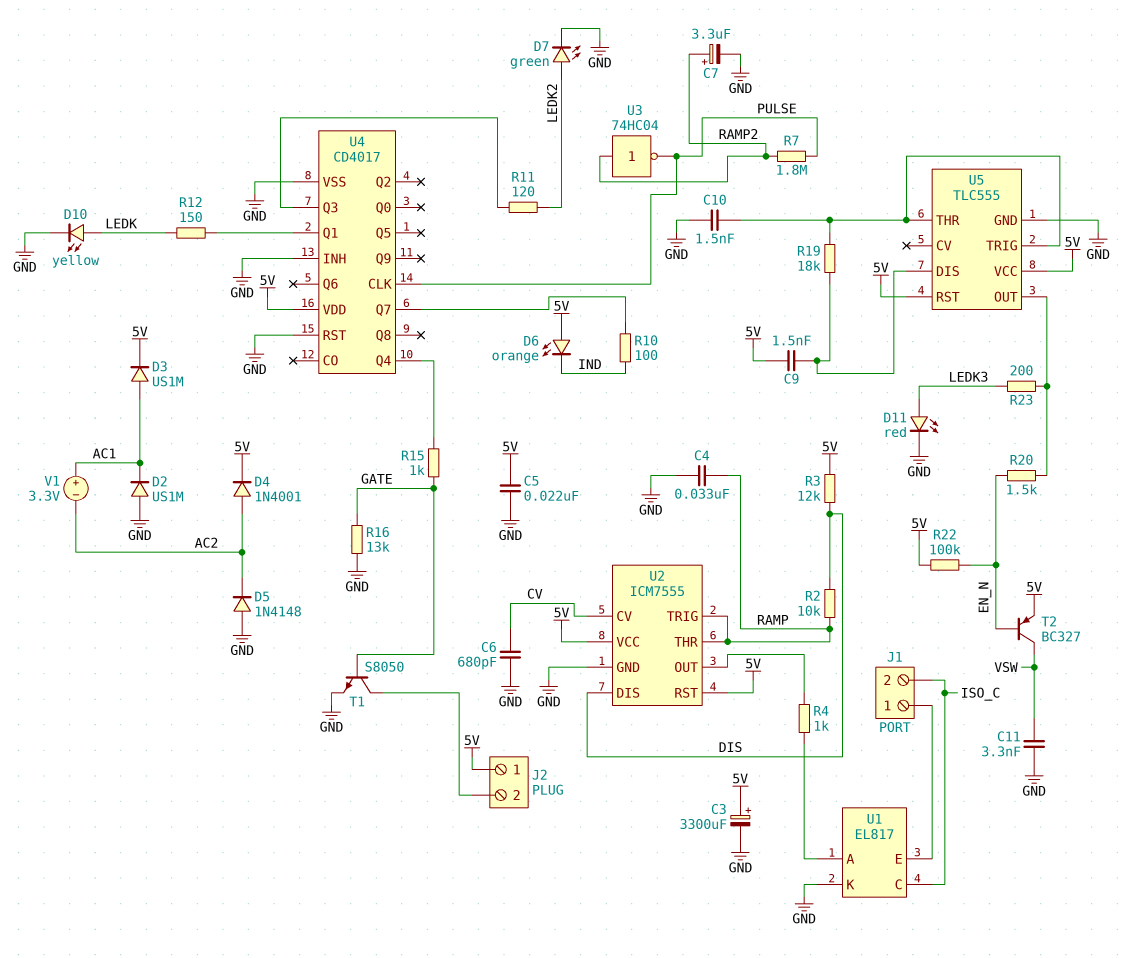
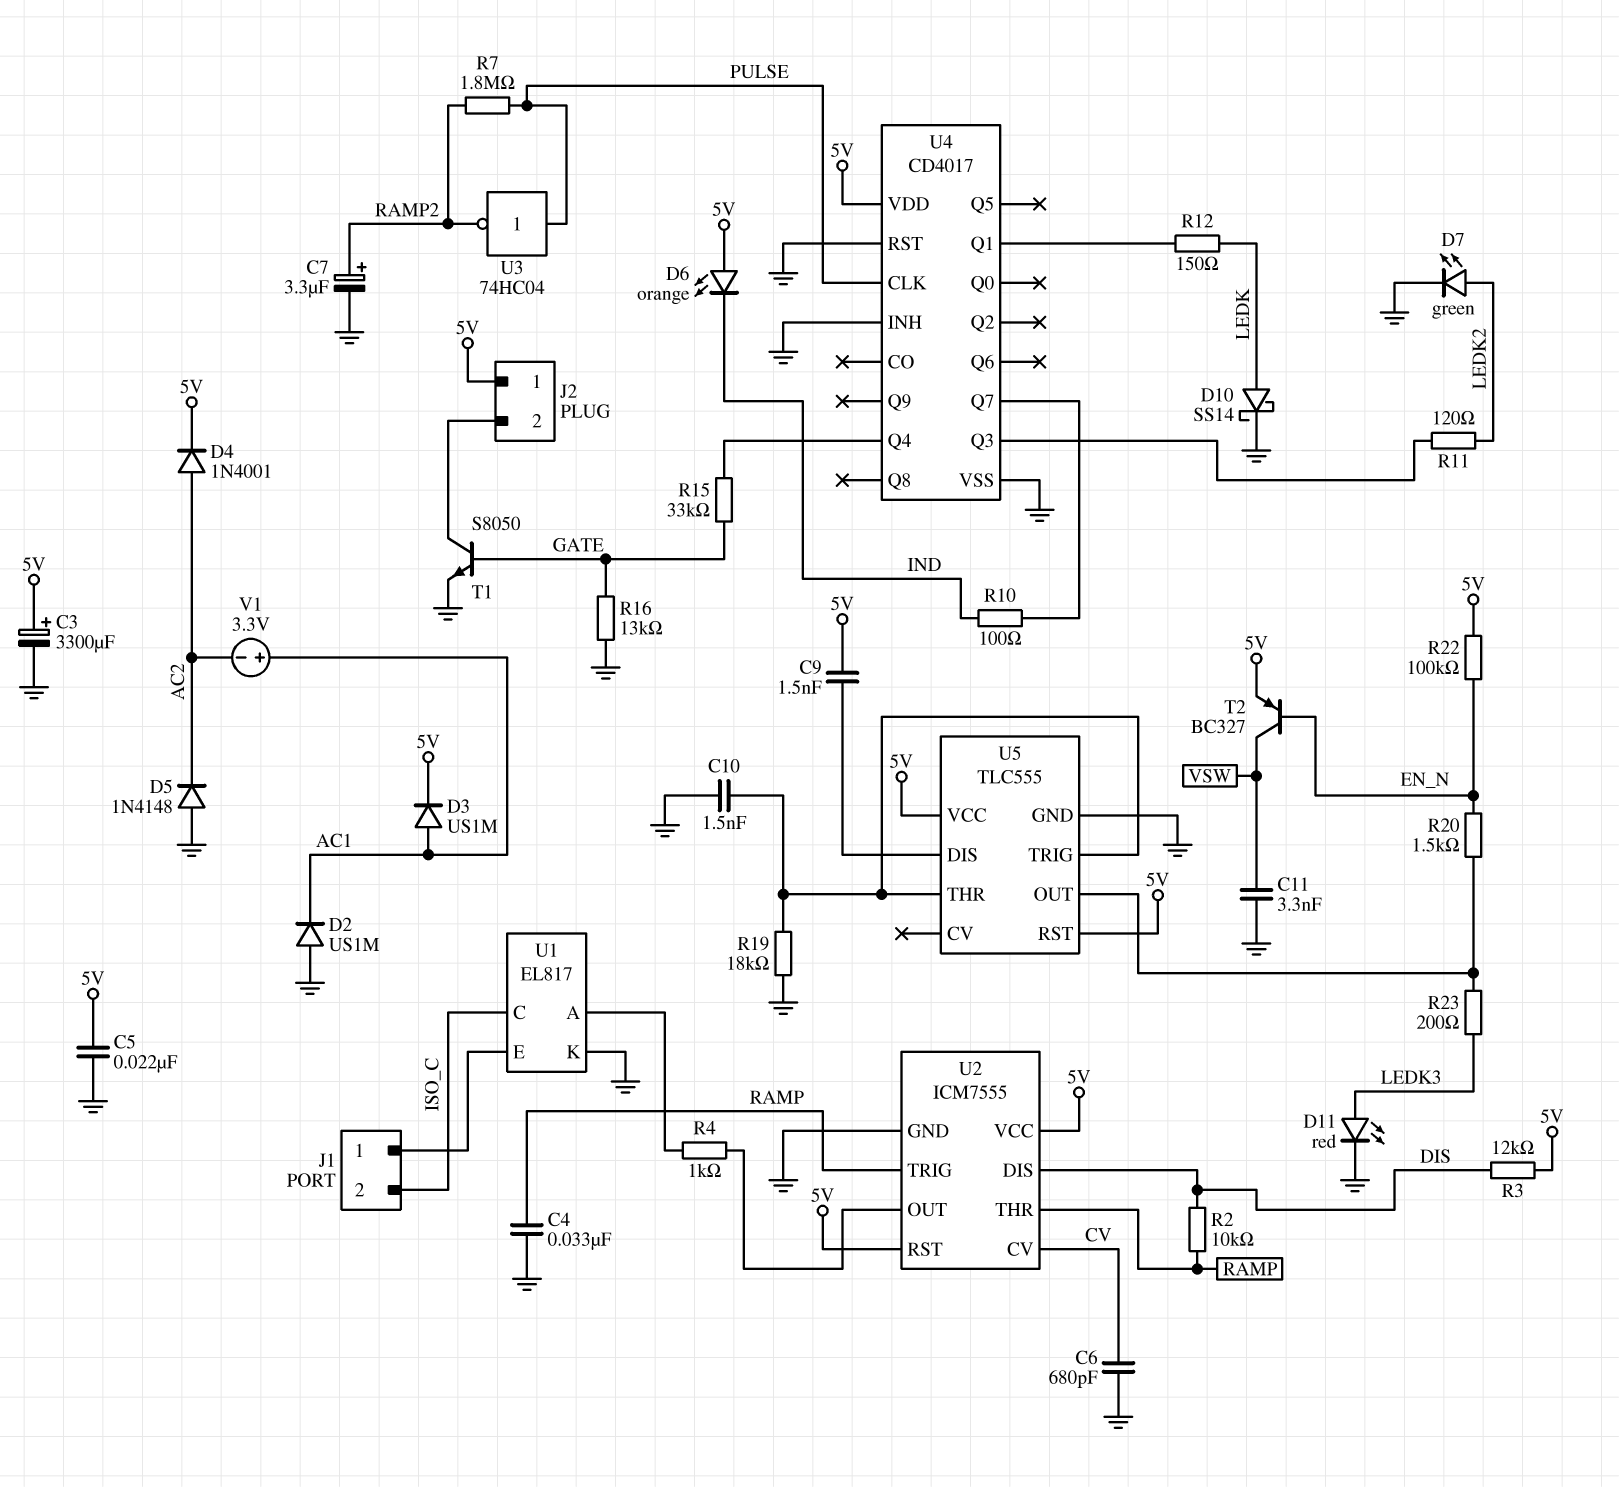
D10: LED yellow (A LEDK, K GND) -> schottky SS14 (A LEDK, K GND)
R15: 1k (GATE, U4/Q4) -> 33k (GATE, U4/Q4)
R19: 18k (U5/DIS, U5/THR) -> 18k (GND, U5/THR)
U3: NOT 74HC04 (in RAMP2, out PULSE) -> NOT 74HC04 (in PULSE, out RAMP2)

